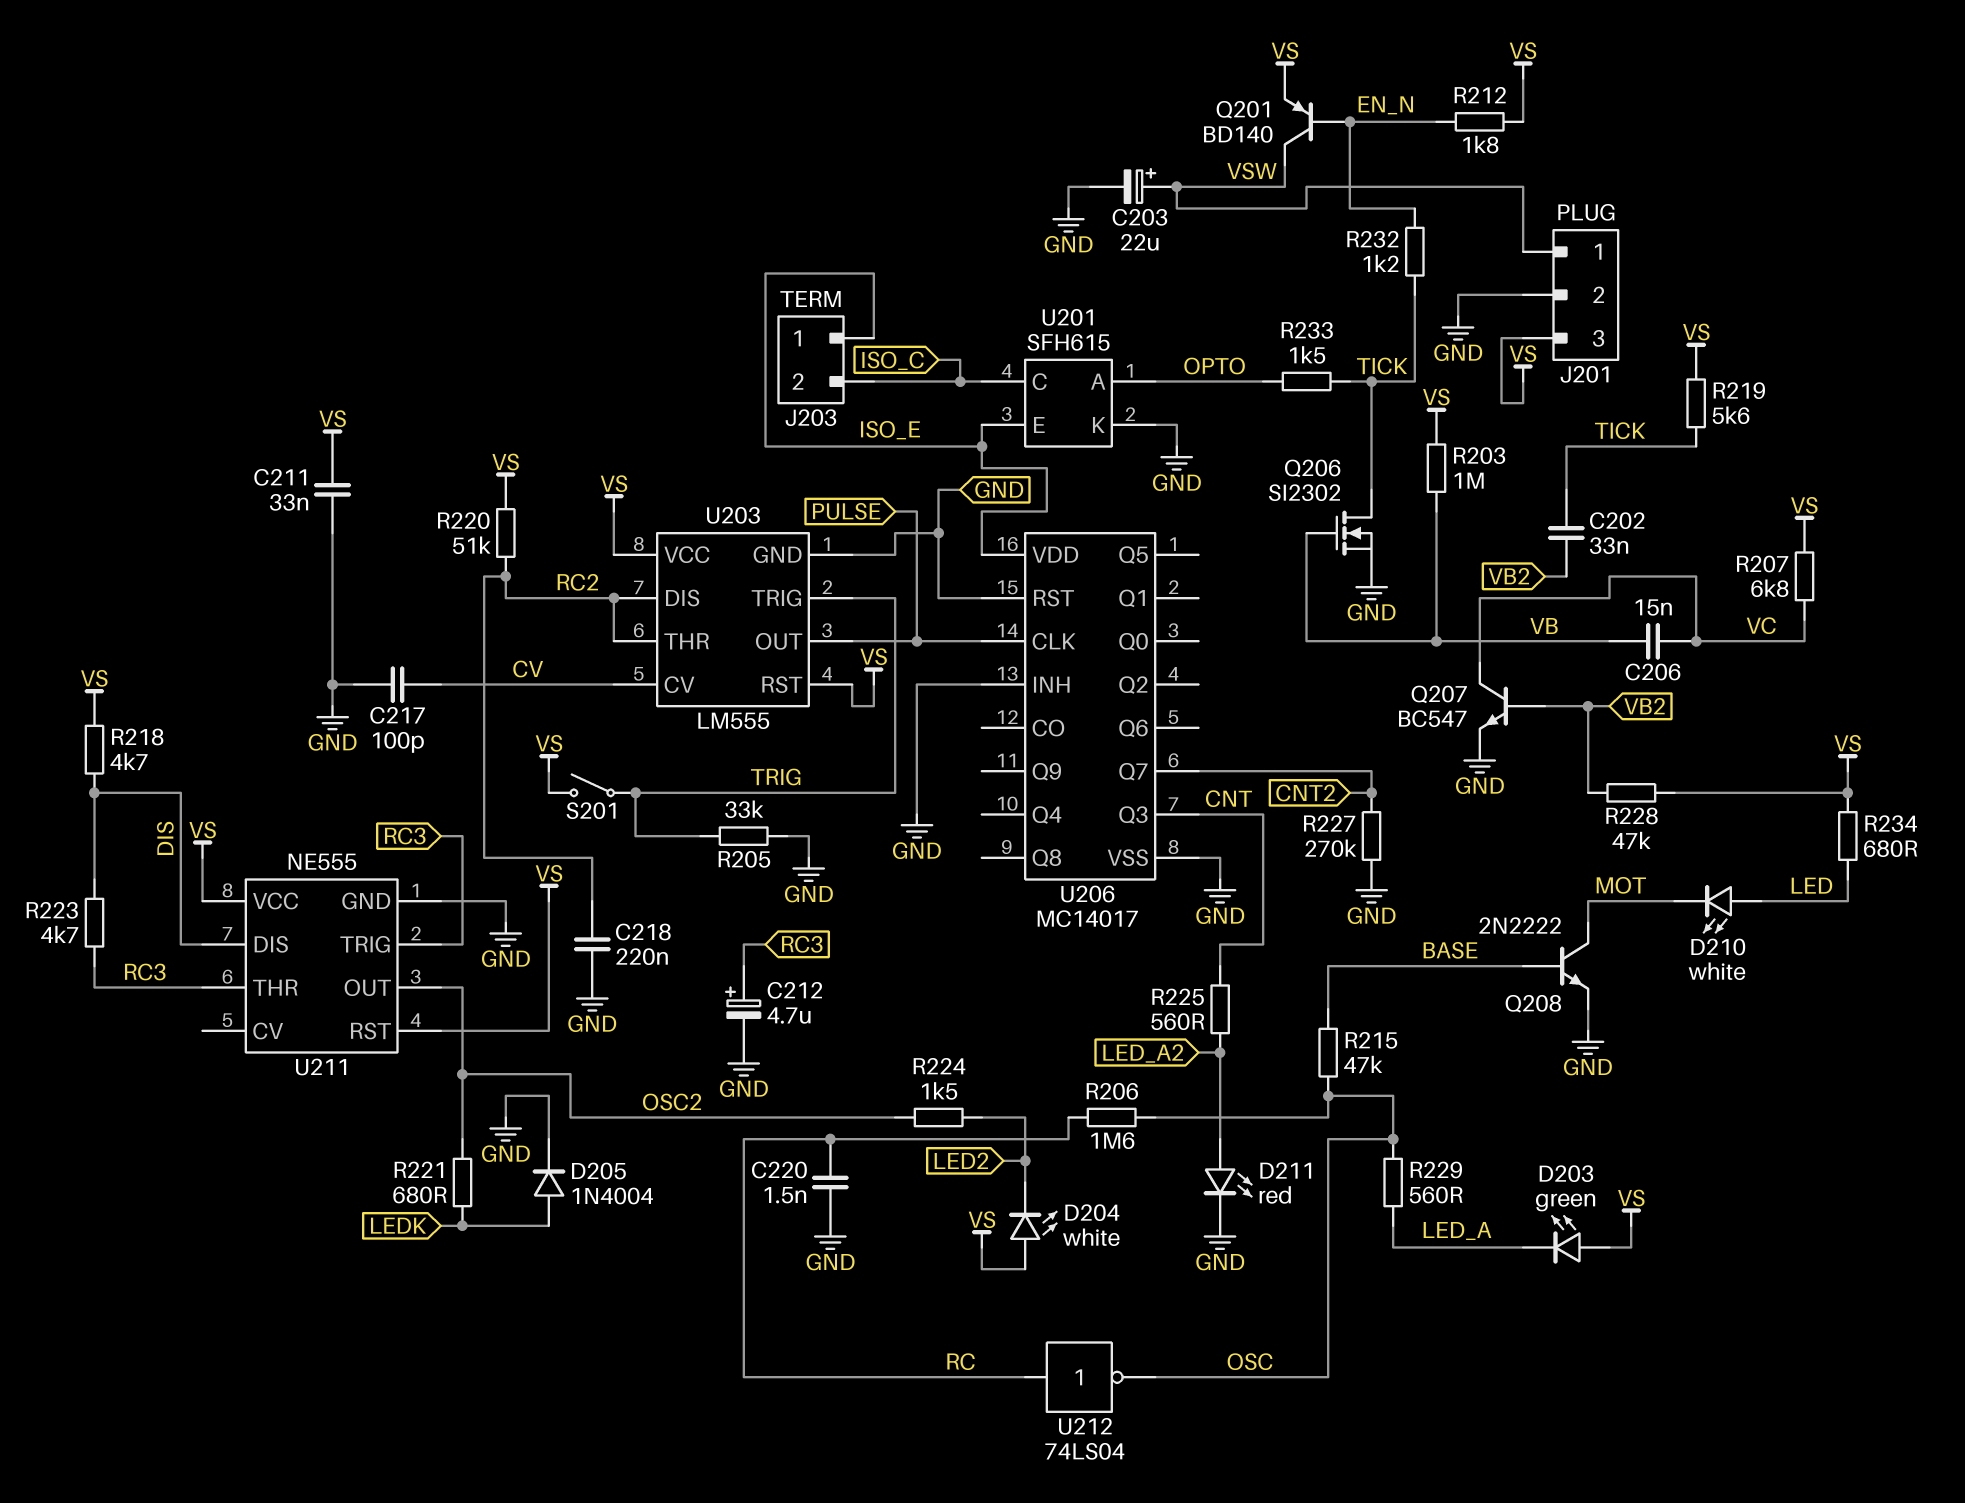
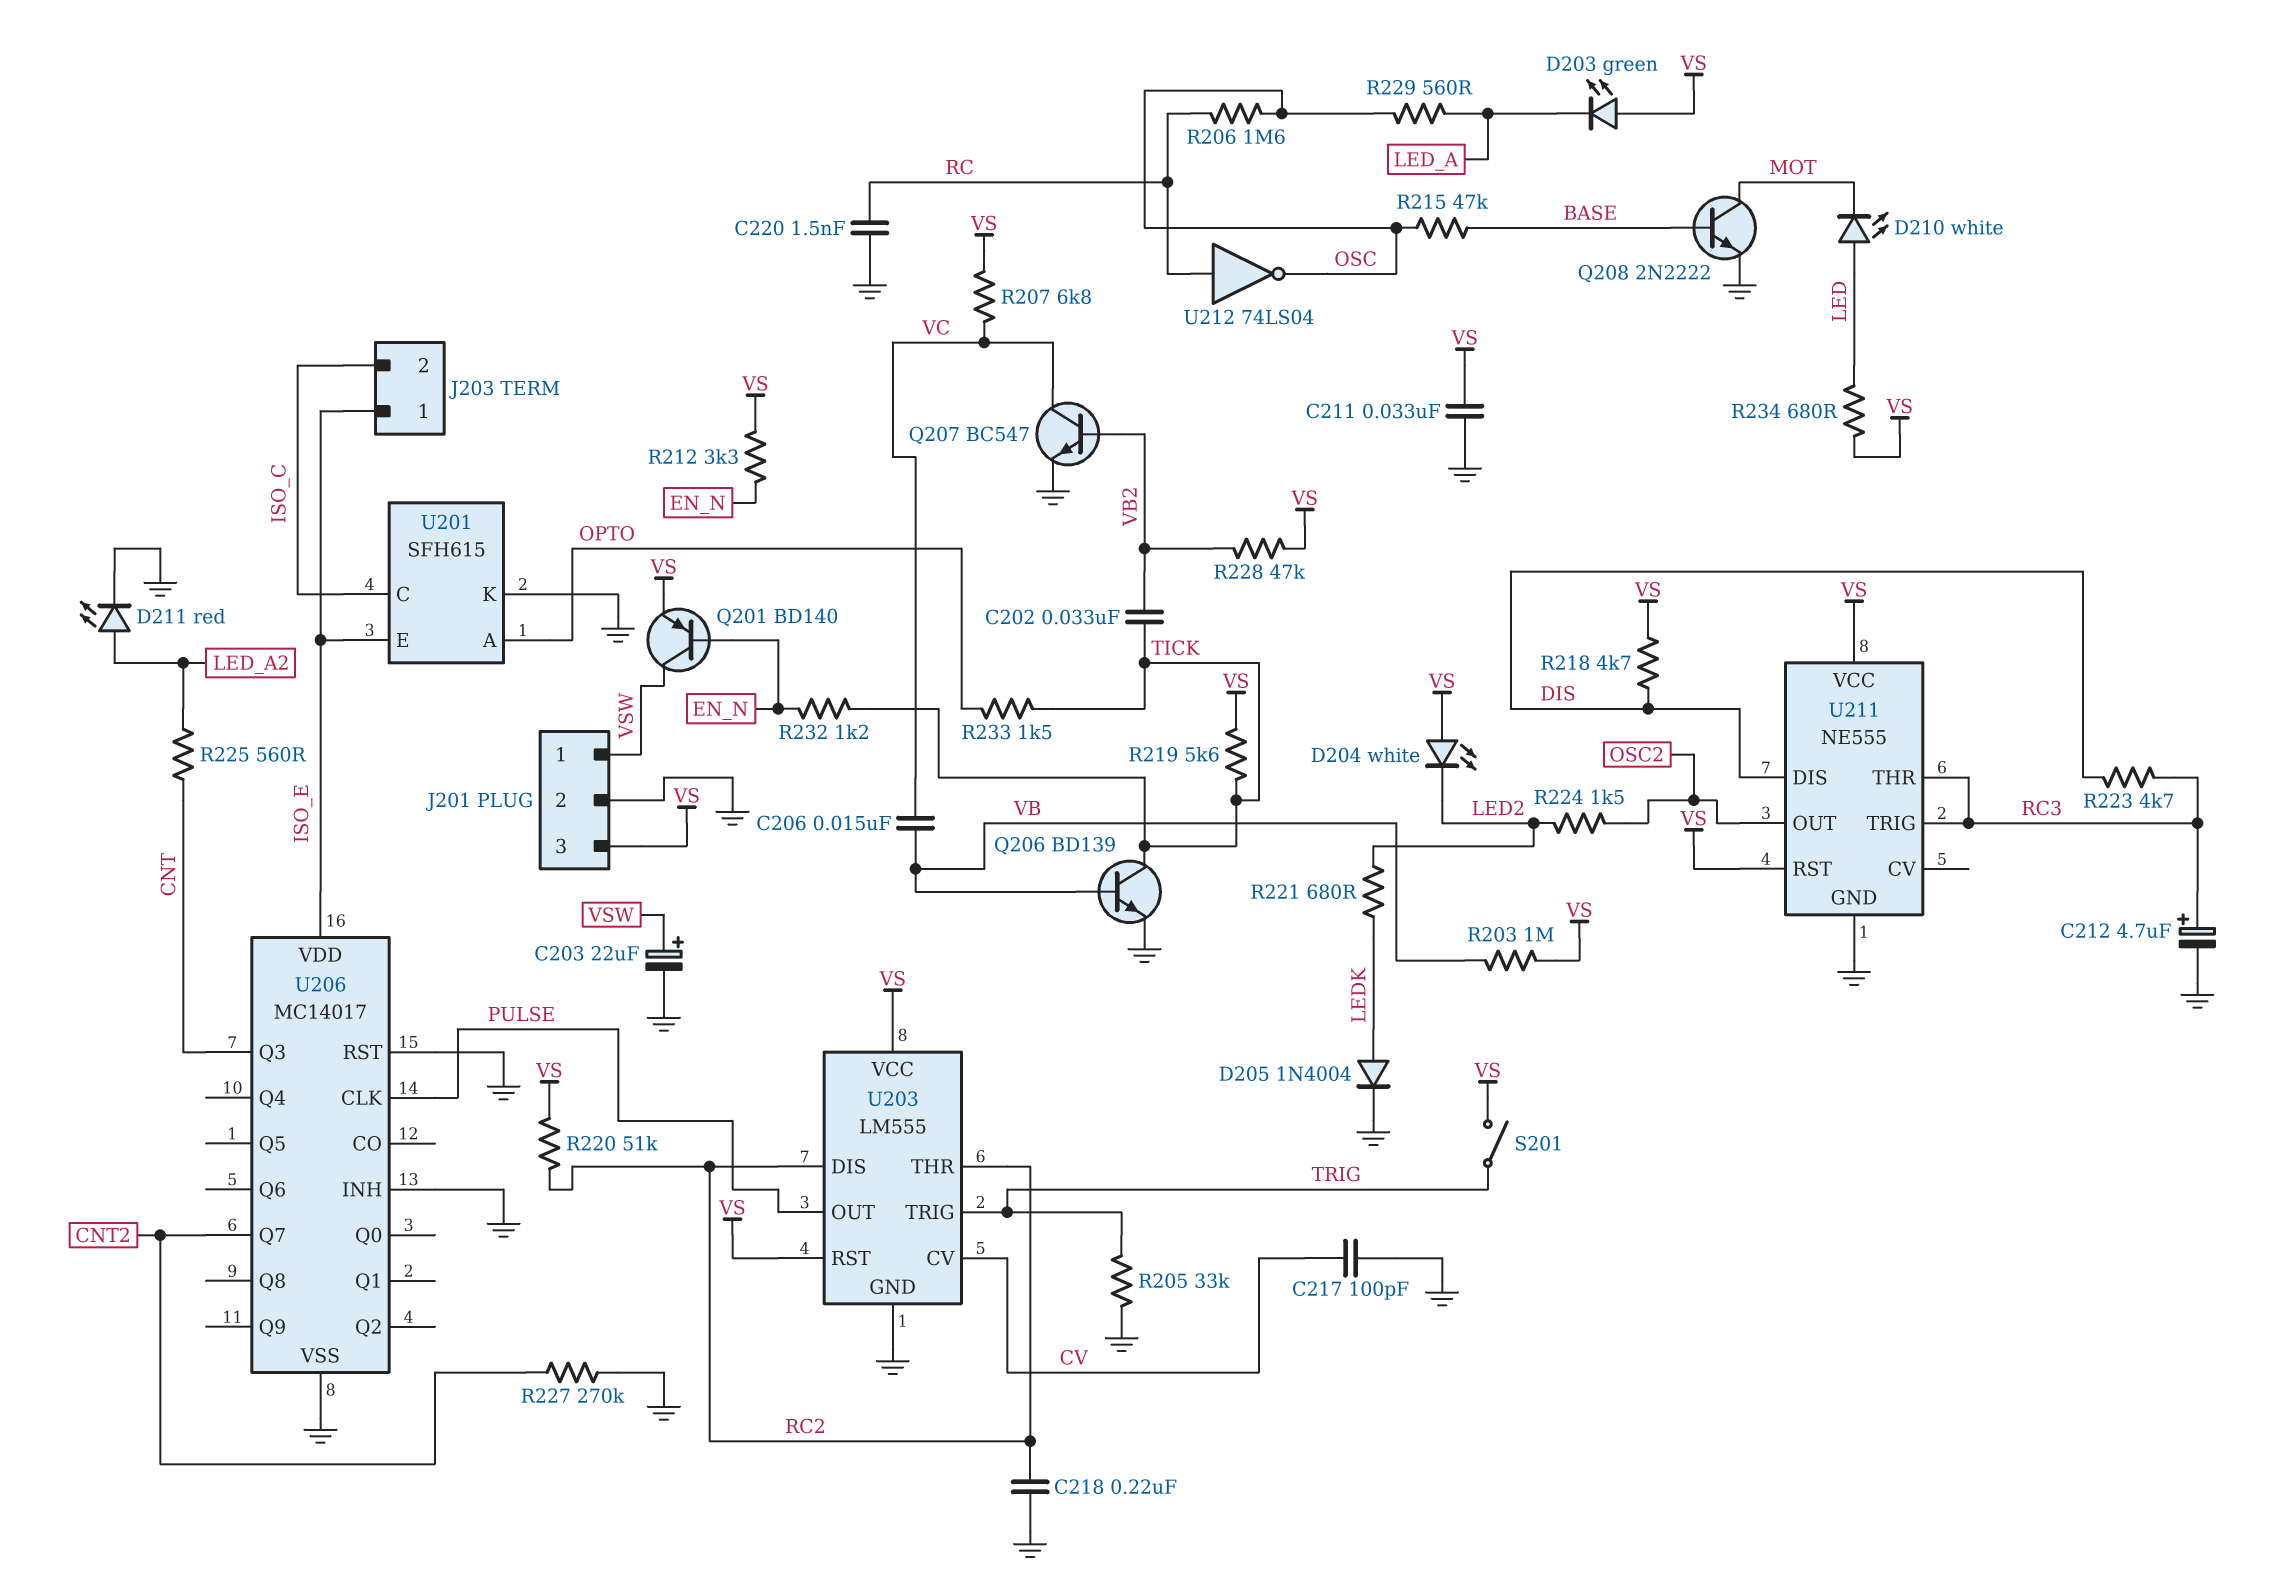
Q206: NMOS SI2302 (G VB, D TICK, S GND) -> NPN BD139 (B VB, C TICK, E GND)
R212: 1.8k (EN_N, VS) -> 3.3k (EN_N, VS)
R221: 680 (LEDK, OSC2) -> 680 (LED2, LEDK)

